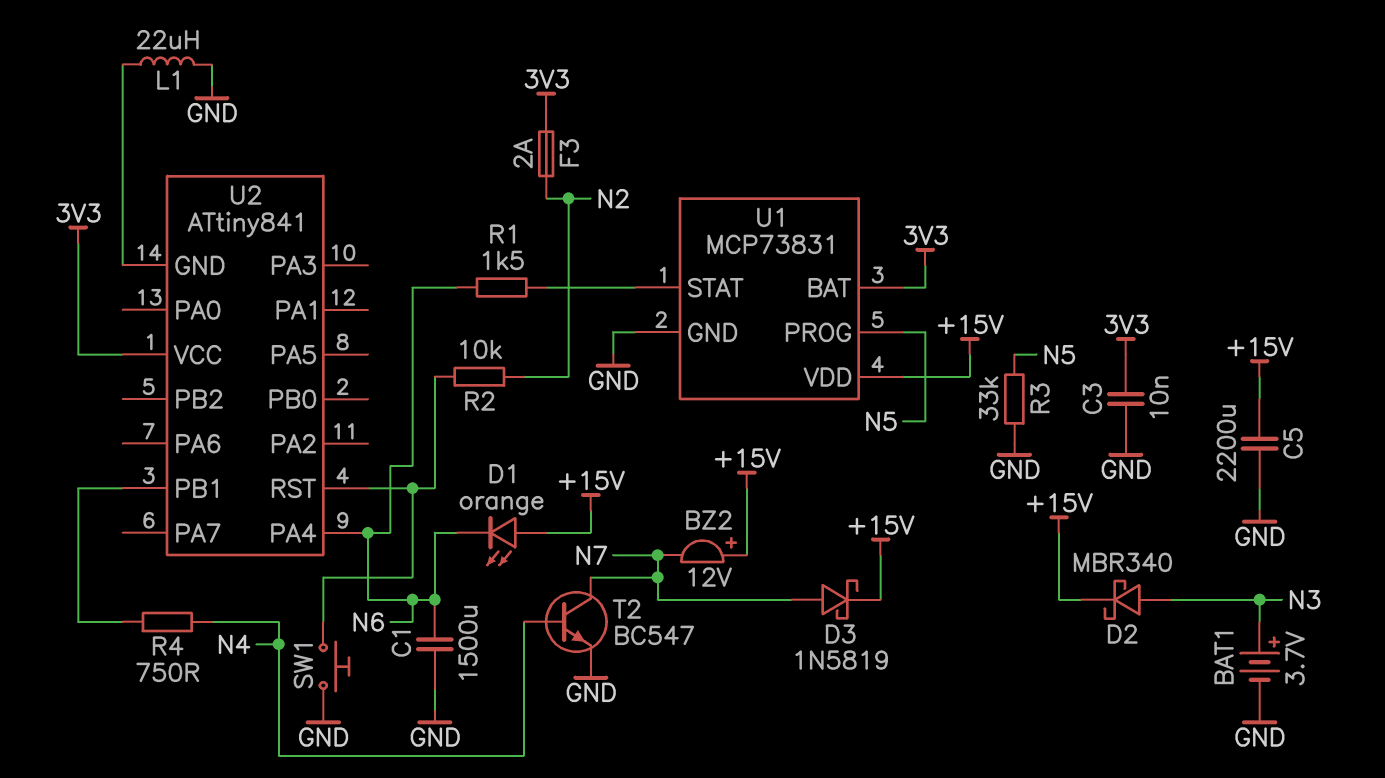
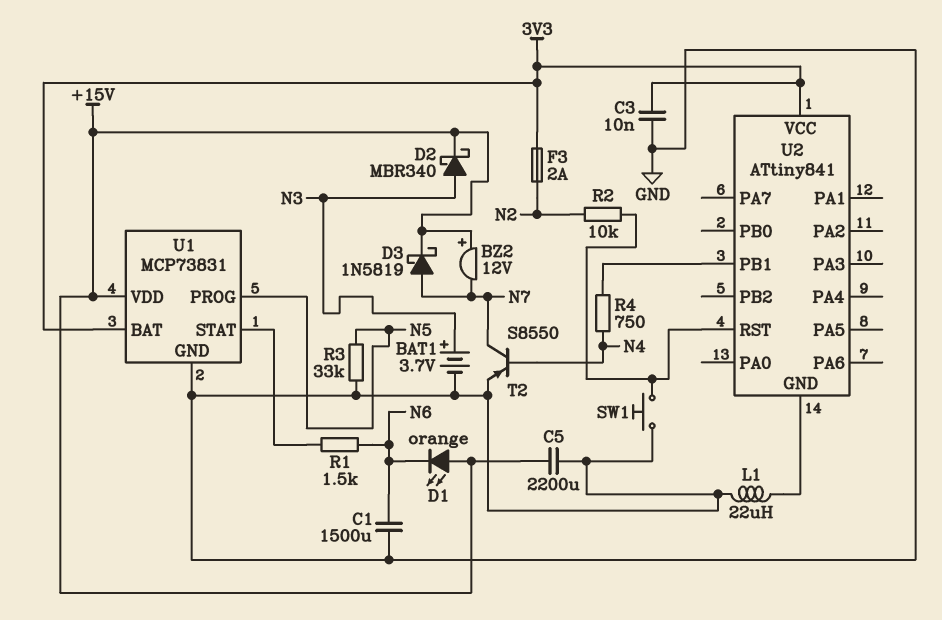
T2: NPN BC547 (B N4, C N7, E GND) -> PNP S8550 (B N4, C N7, E GND)
U2 pin PA4: N6 -> none

